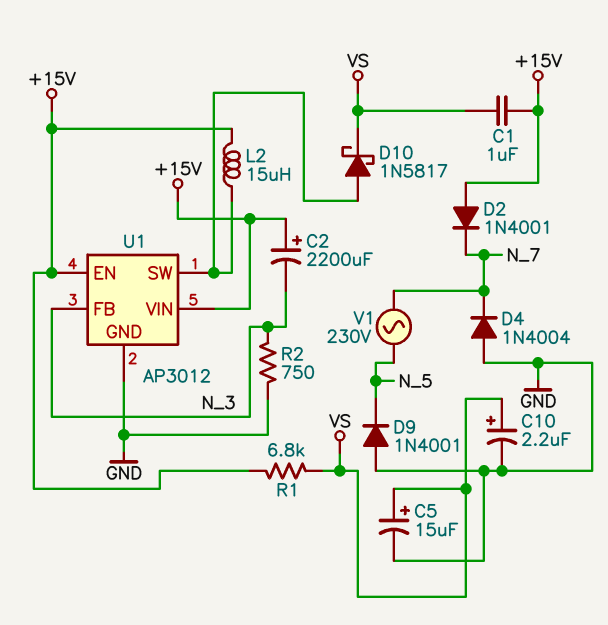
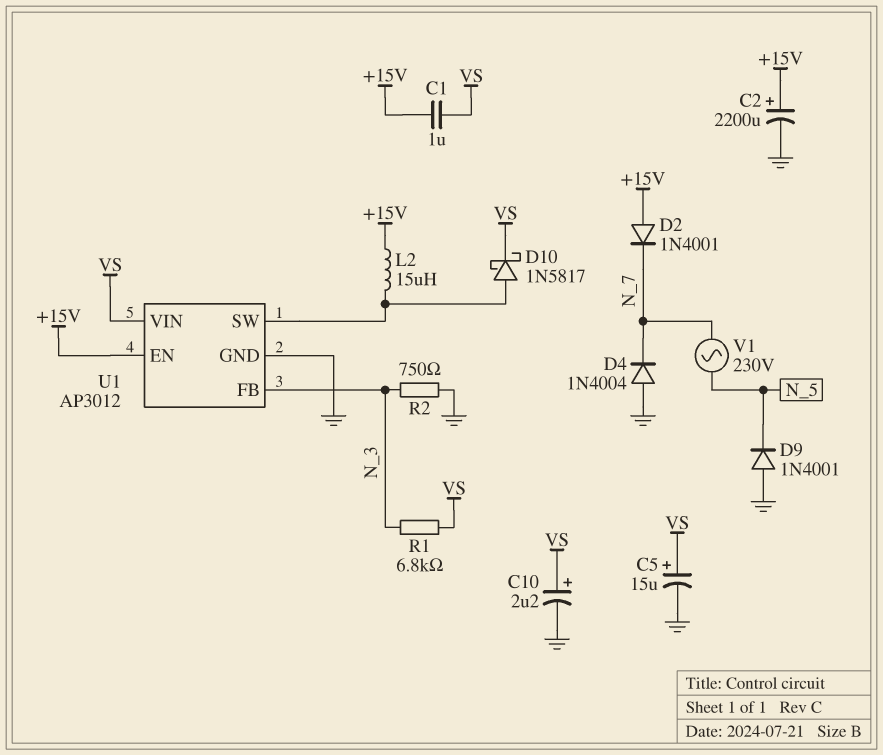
C2: 2200uF (plus +15V, minus N_3) -> 2200uF (plus +15V, minus GND)
R1: 6.8k (+15V, VS) -> 6.8k (N_3, VS)
U1 pin VIN: +15V -> VS

